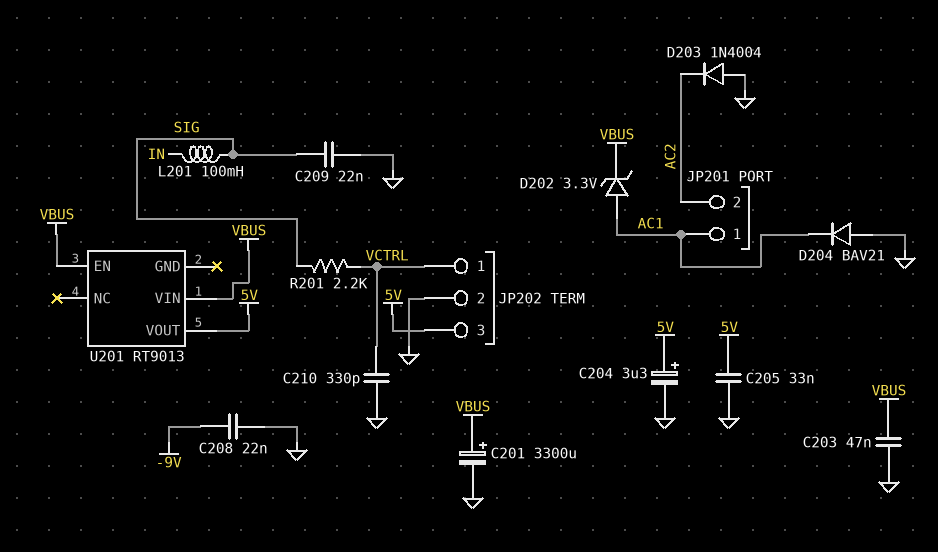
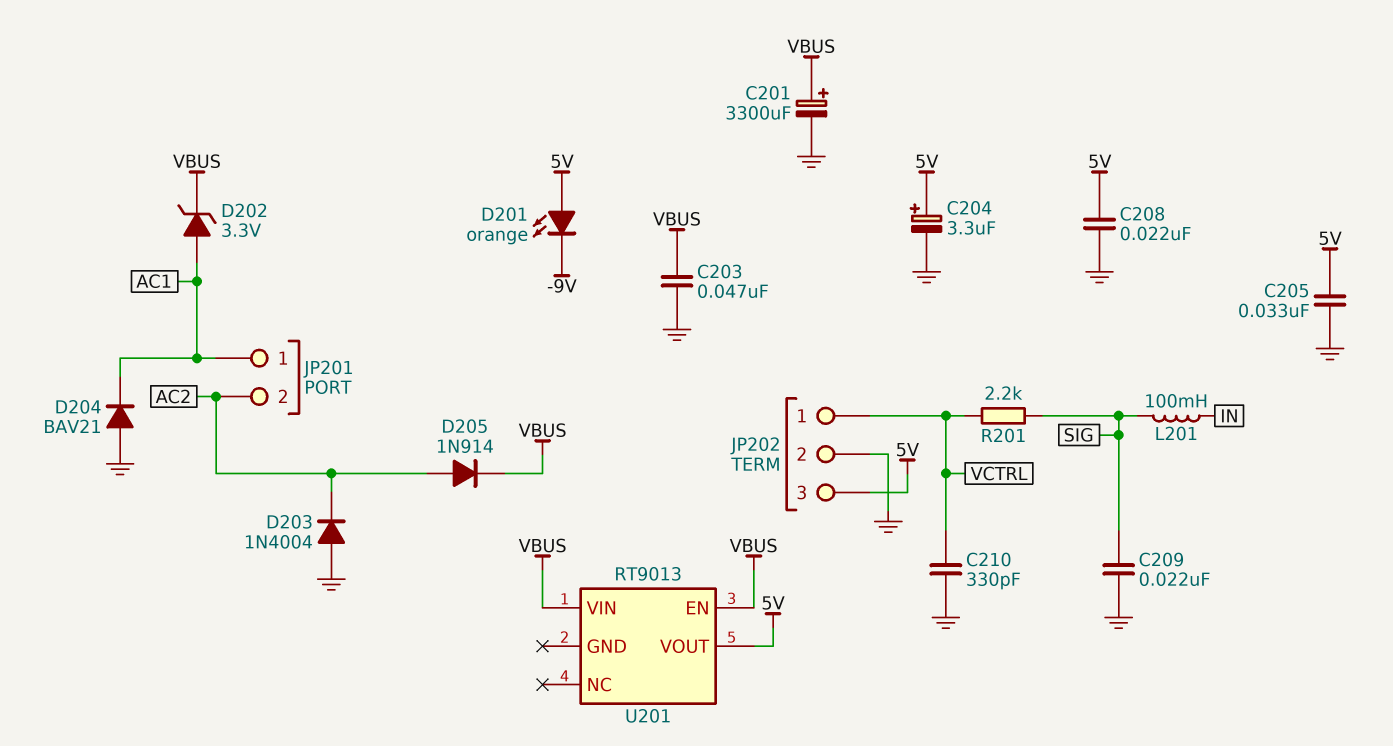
C208: 22nF (-9V, GND) -> 22nF (5V, GND)
D201: none -> LED orange (A 5V, K -9V)
D205: none -> diode 1N914 (A AC2, K VBUS)

